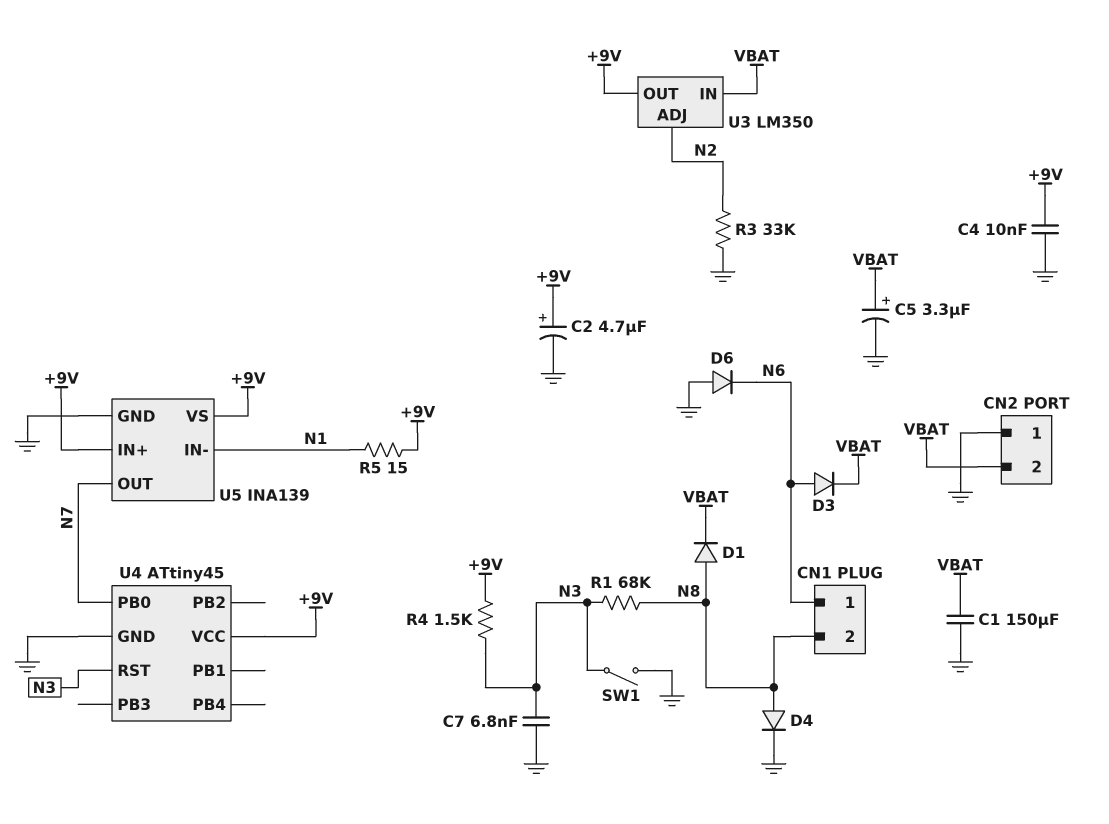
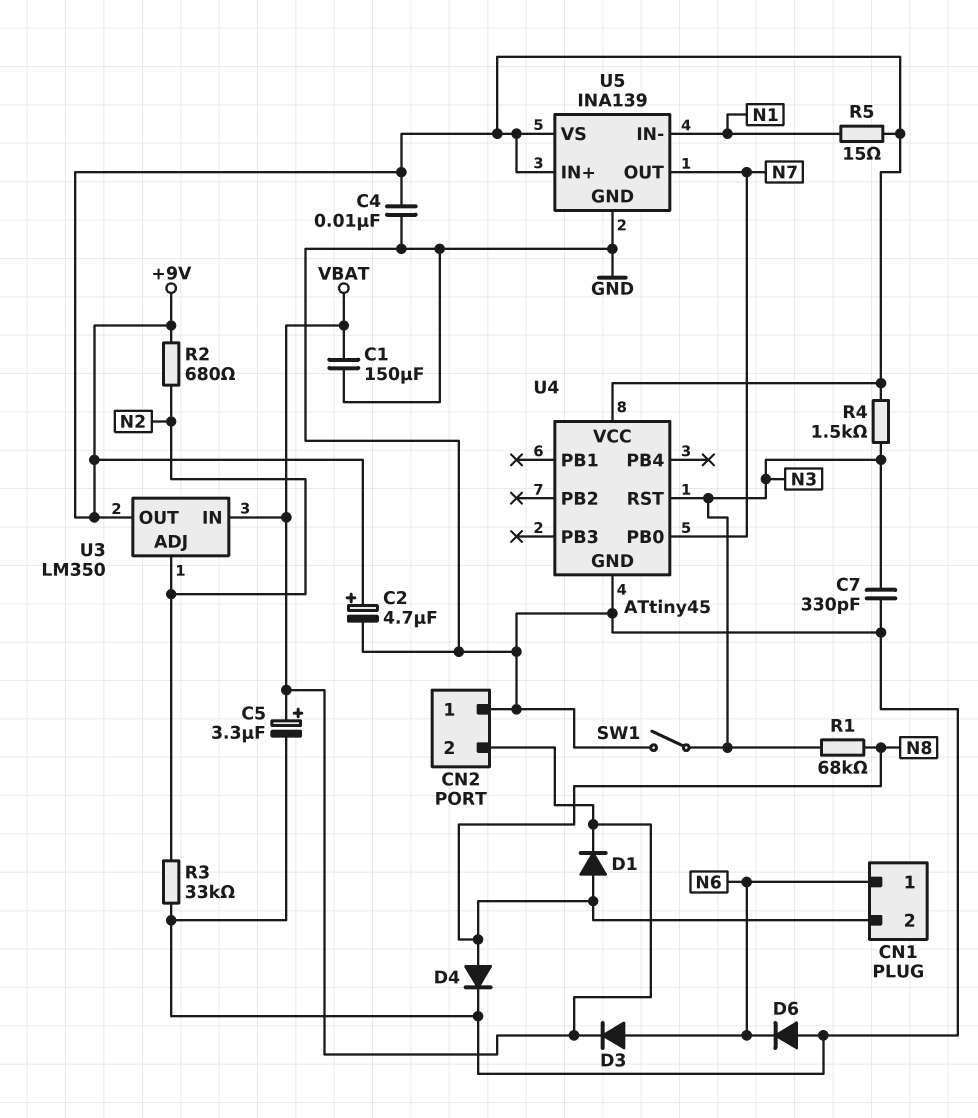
C7: 6.8nF (GND, N3) -> 330pF (GND, N3)
R2: none -> 680 (+9V, N2)

